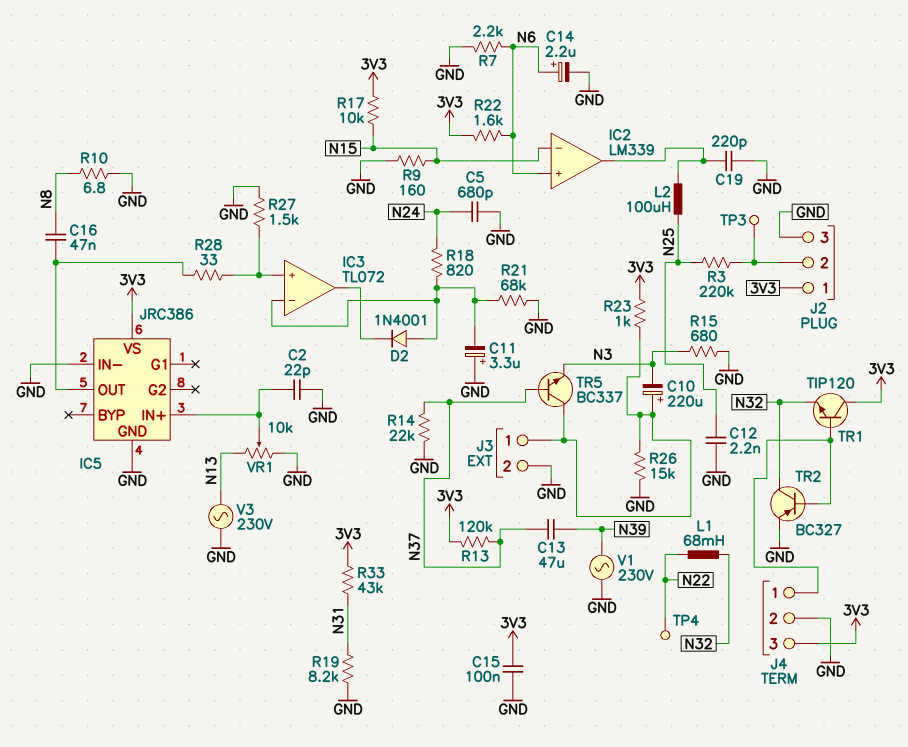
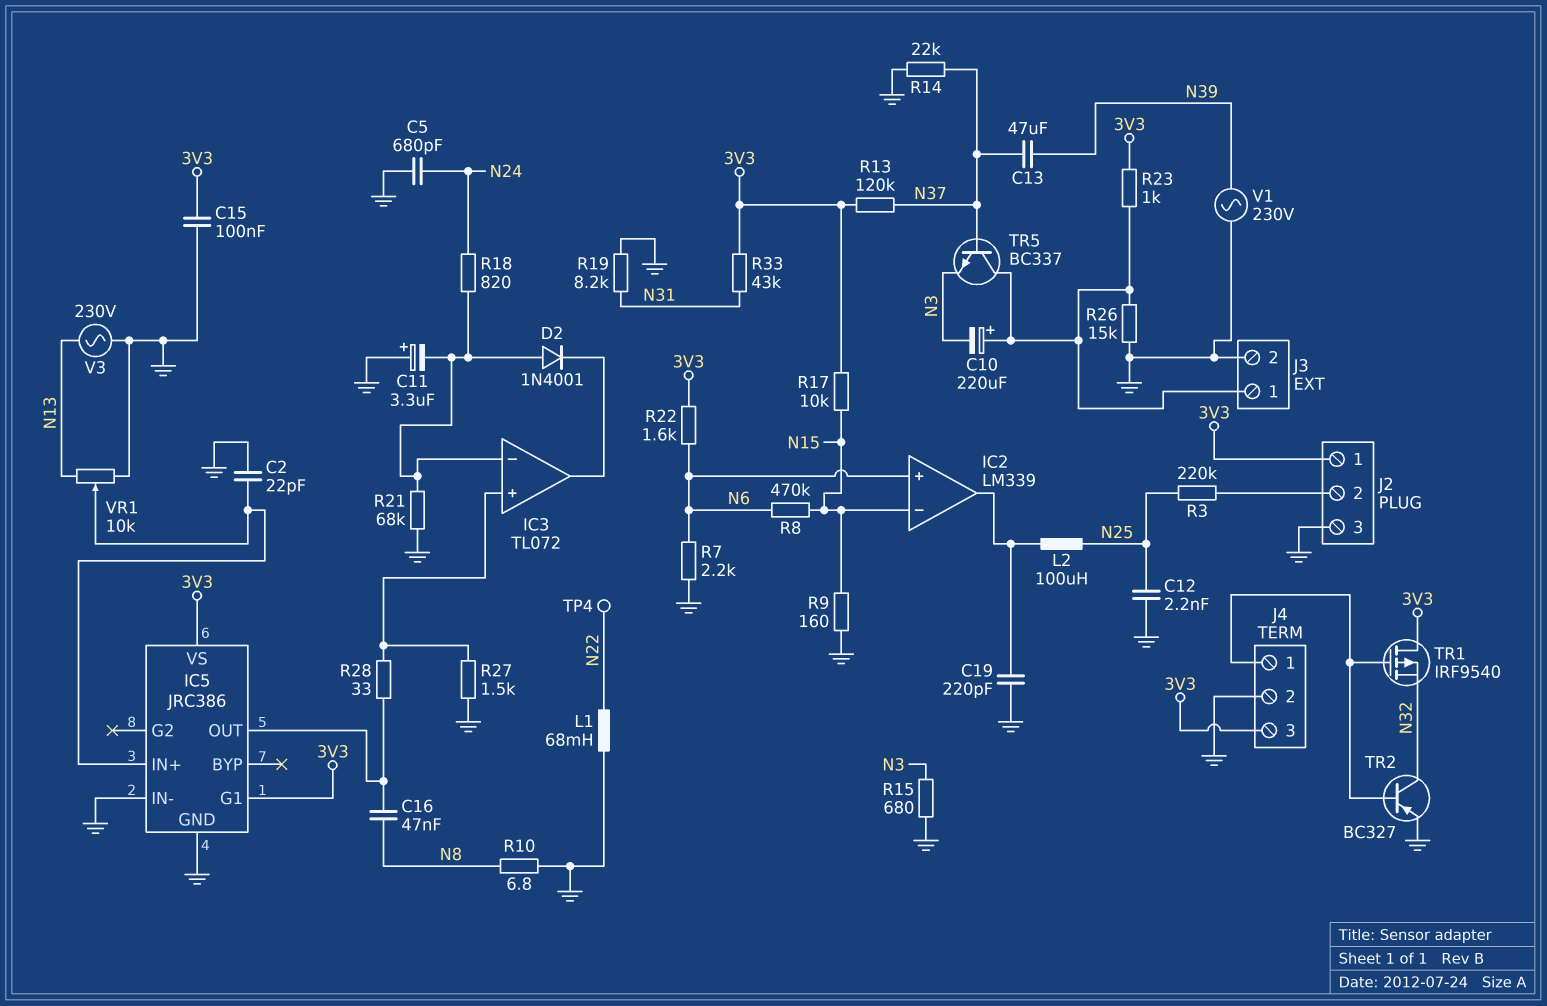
C14: 2.2uF (plus N6, minus GND) -> none
IC5 pin G1: none -> 3V3
L1: 68mH (N22, N32) -> 68mH (GND, N22)
R8: none -> 470k (N6, N15)
TP3: test point (J2/2) -> none
TR1: NPN TIP120 (B J4/1, C 3V3, E N32) -> PMOS IRF9540 (G J4/1, D 3V3, S N32)

